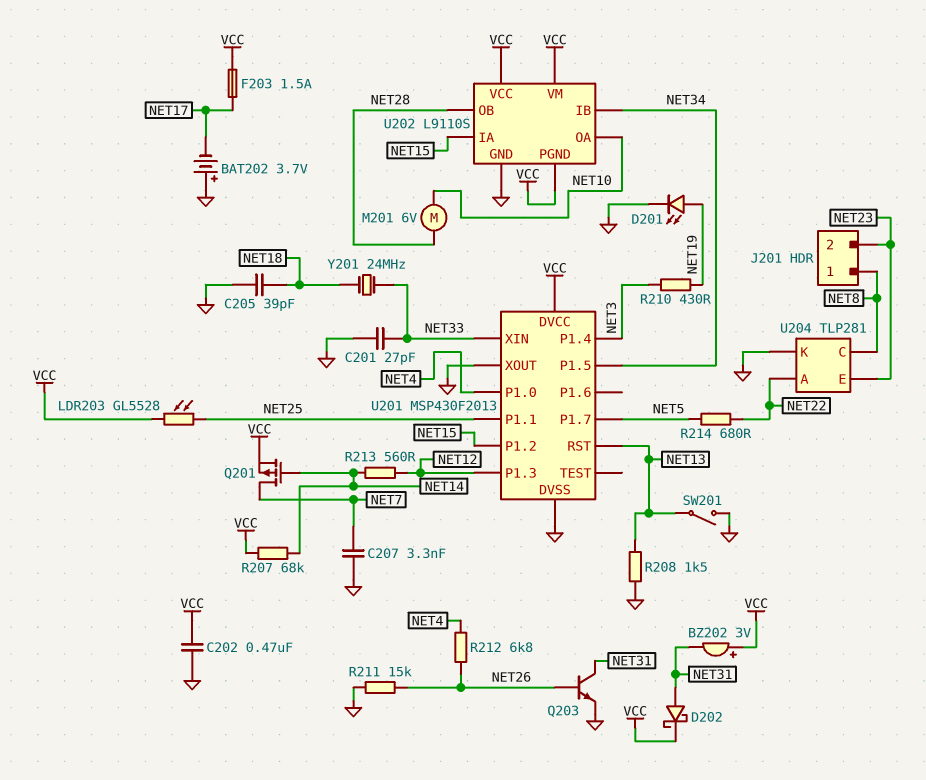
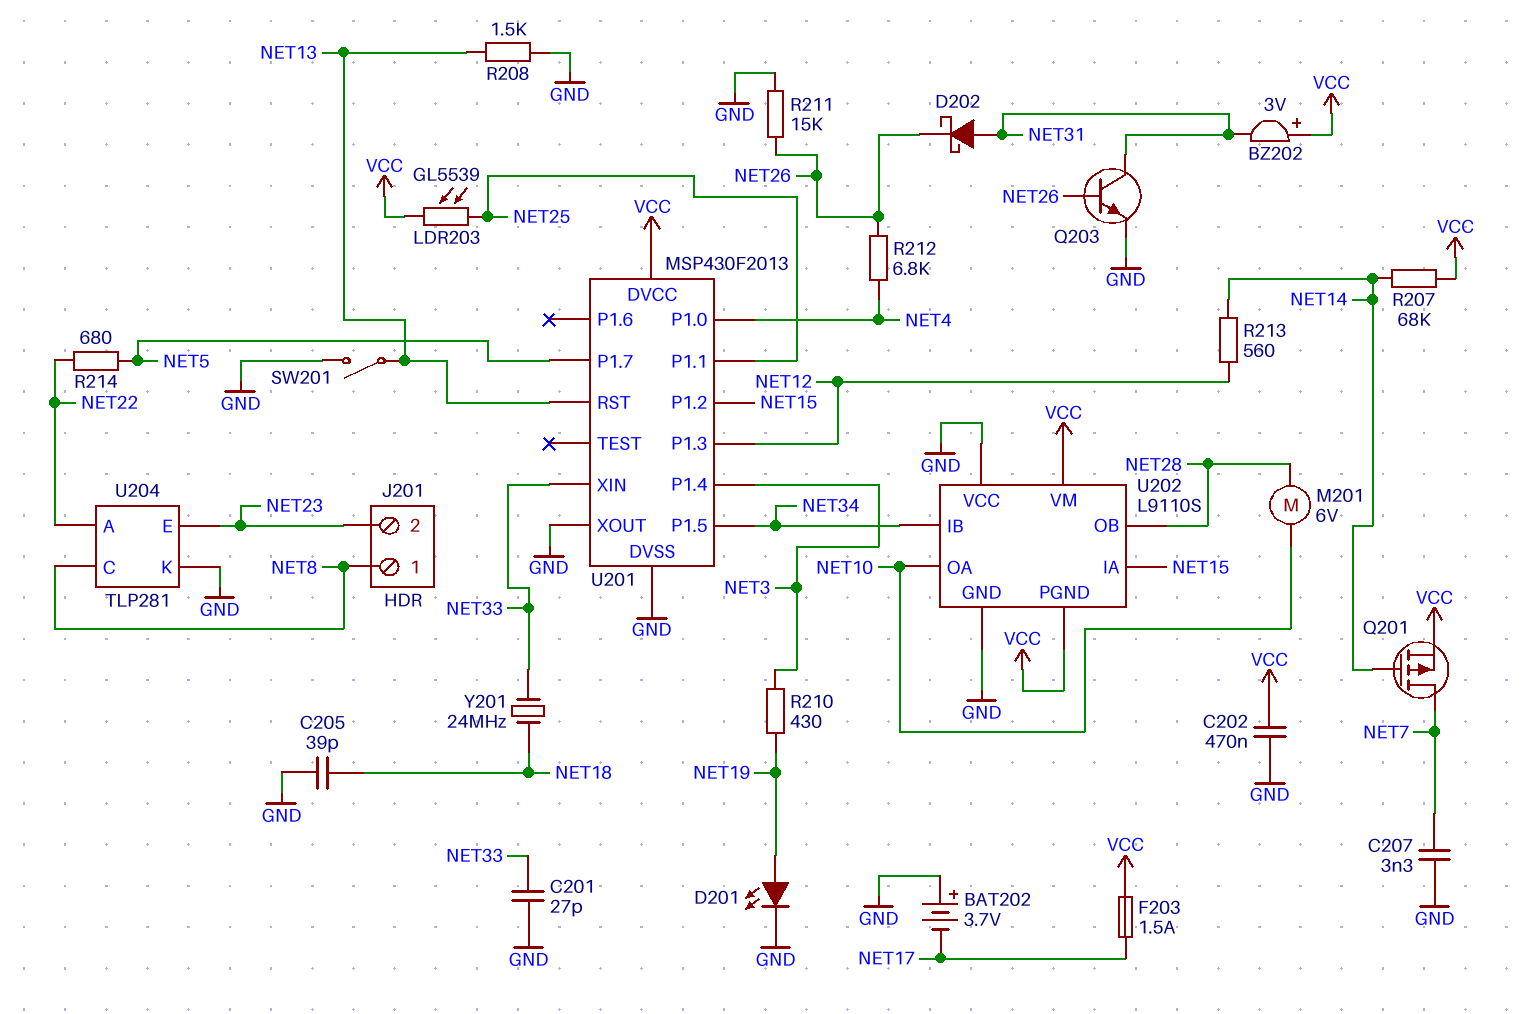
D202: schottky (A NET31, K VCC) -> schottky (A NET31, K NET26)
LDR203: GL5528 (NET25, VCC) -> GL5539 (NET25, VCC)
U202 pin VCC: VCC -> GND

